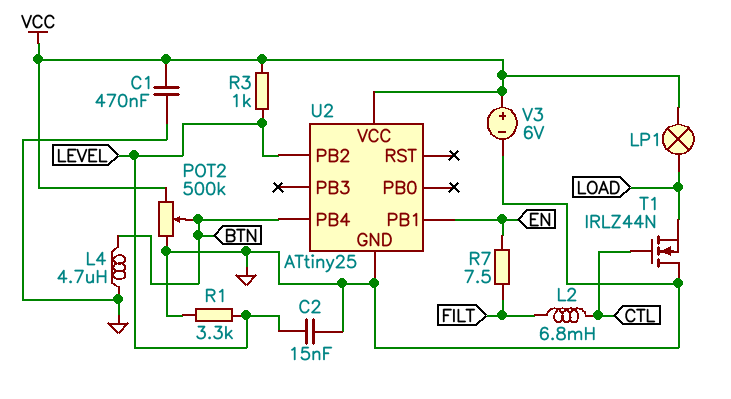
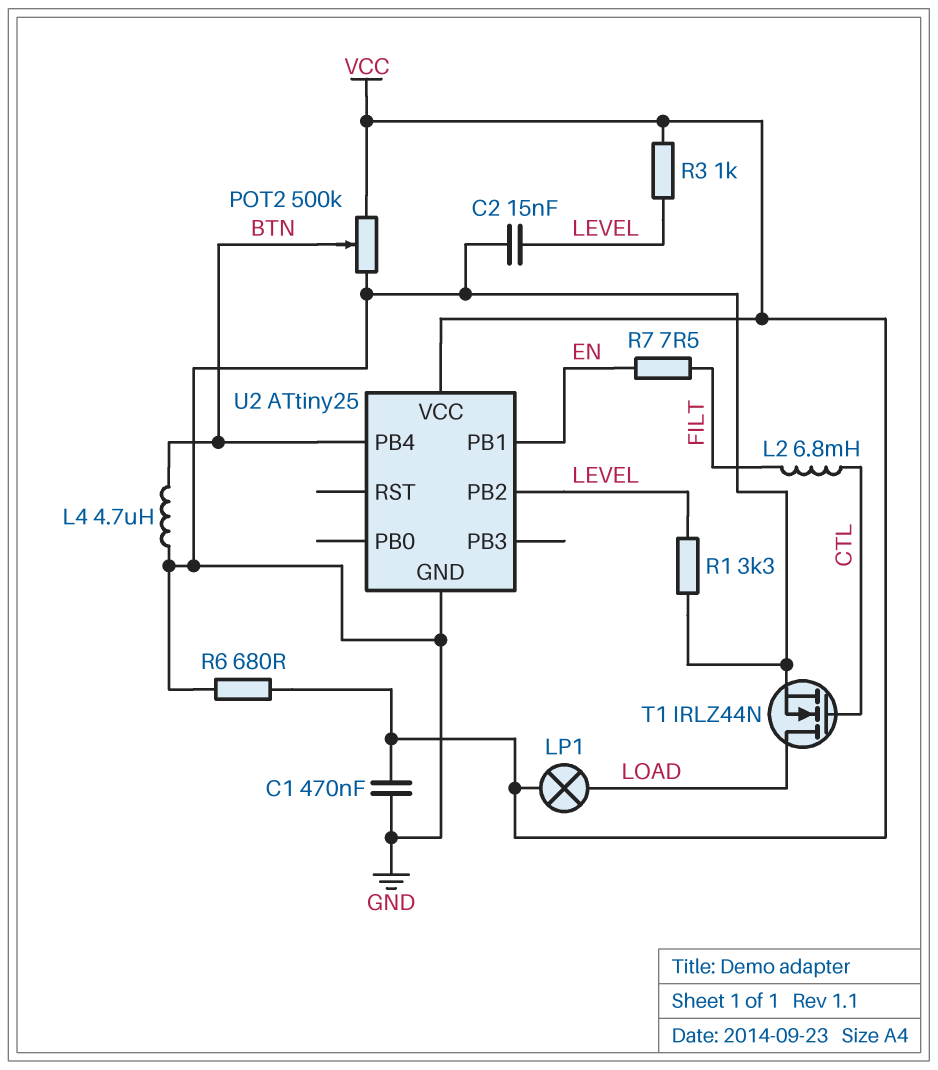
R6: none -> 680 (GND, VCC)
T1: NMOS IRLZ44N (G CTL, D GND, S LOAD) -> NMOS IRLZ44N (G CTL, D LOAD, S GND)
V3: 6V (plus VCC, minus GND) -> none

